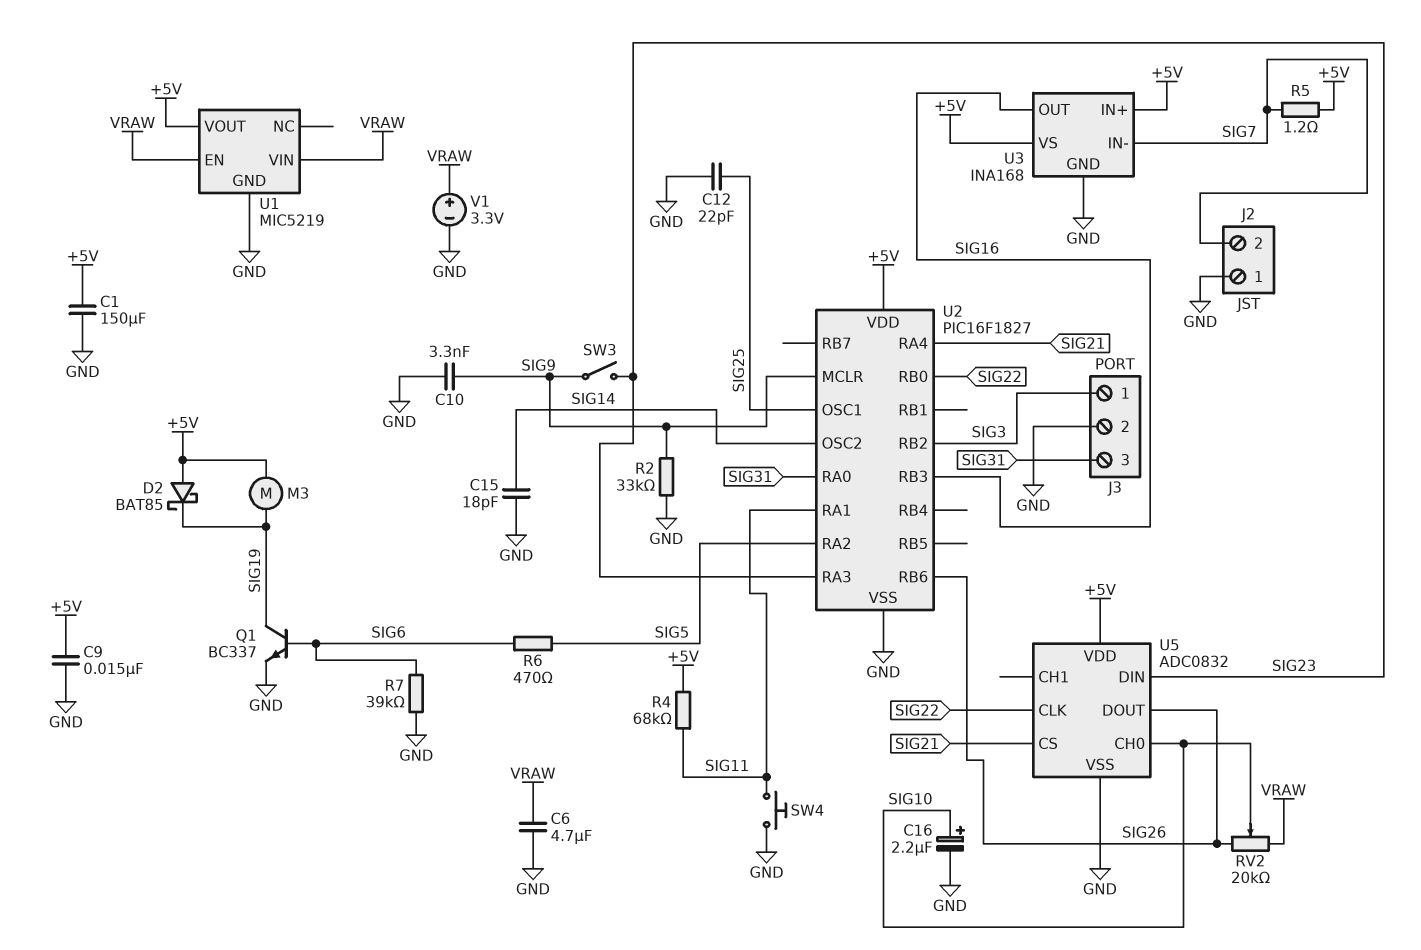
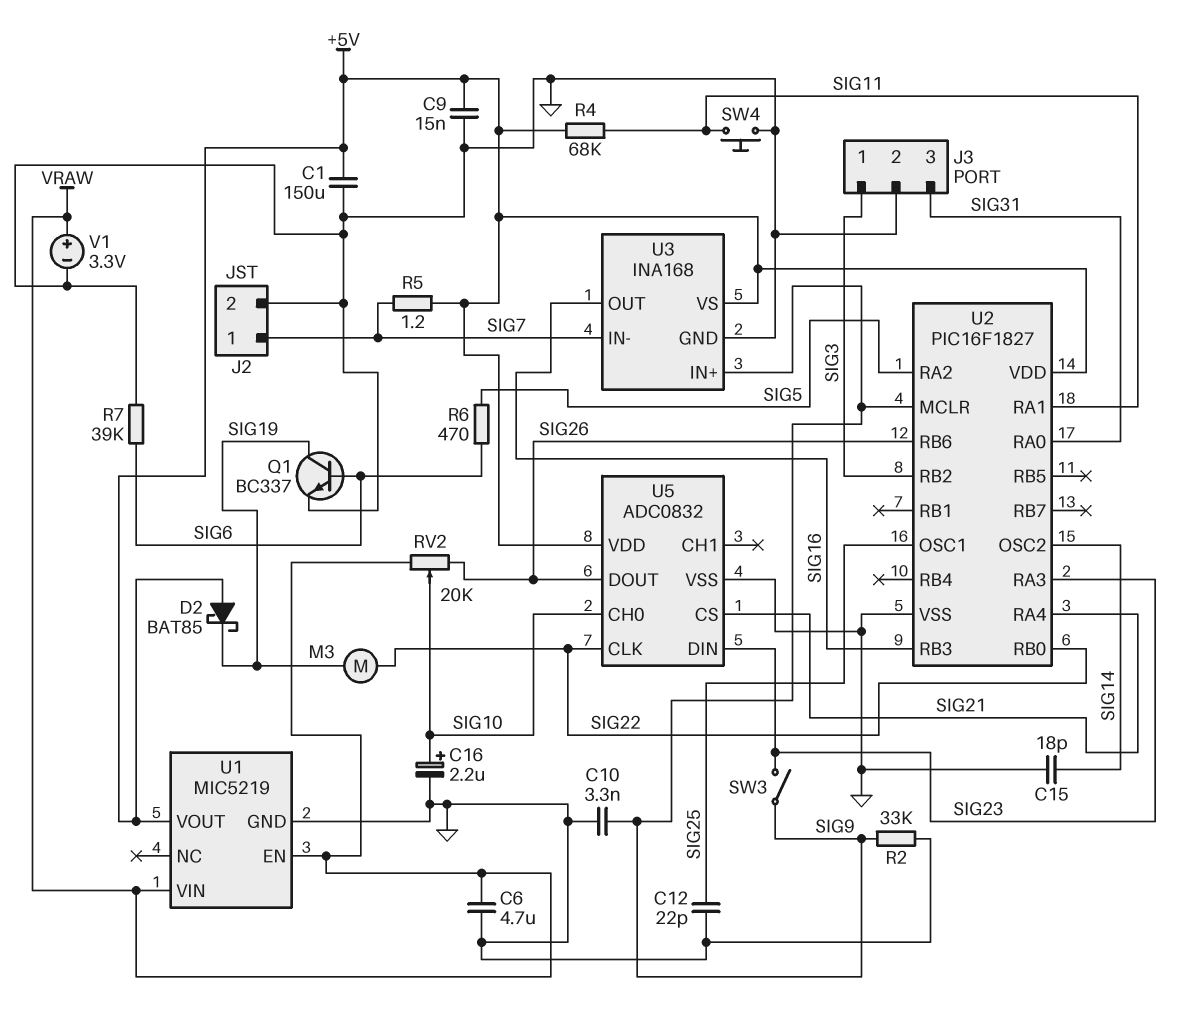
J2 pin 1: GND -> SIG7
J2 pin 2: SIG7 -> GND
M3: motor (+5V, SIG19) -> motor (SIG19, SIG22)
U3 pin IN+: +5V -> SIG9

